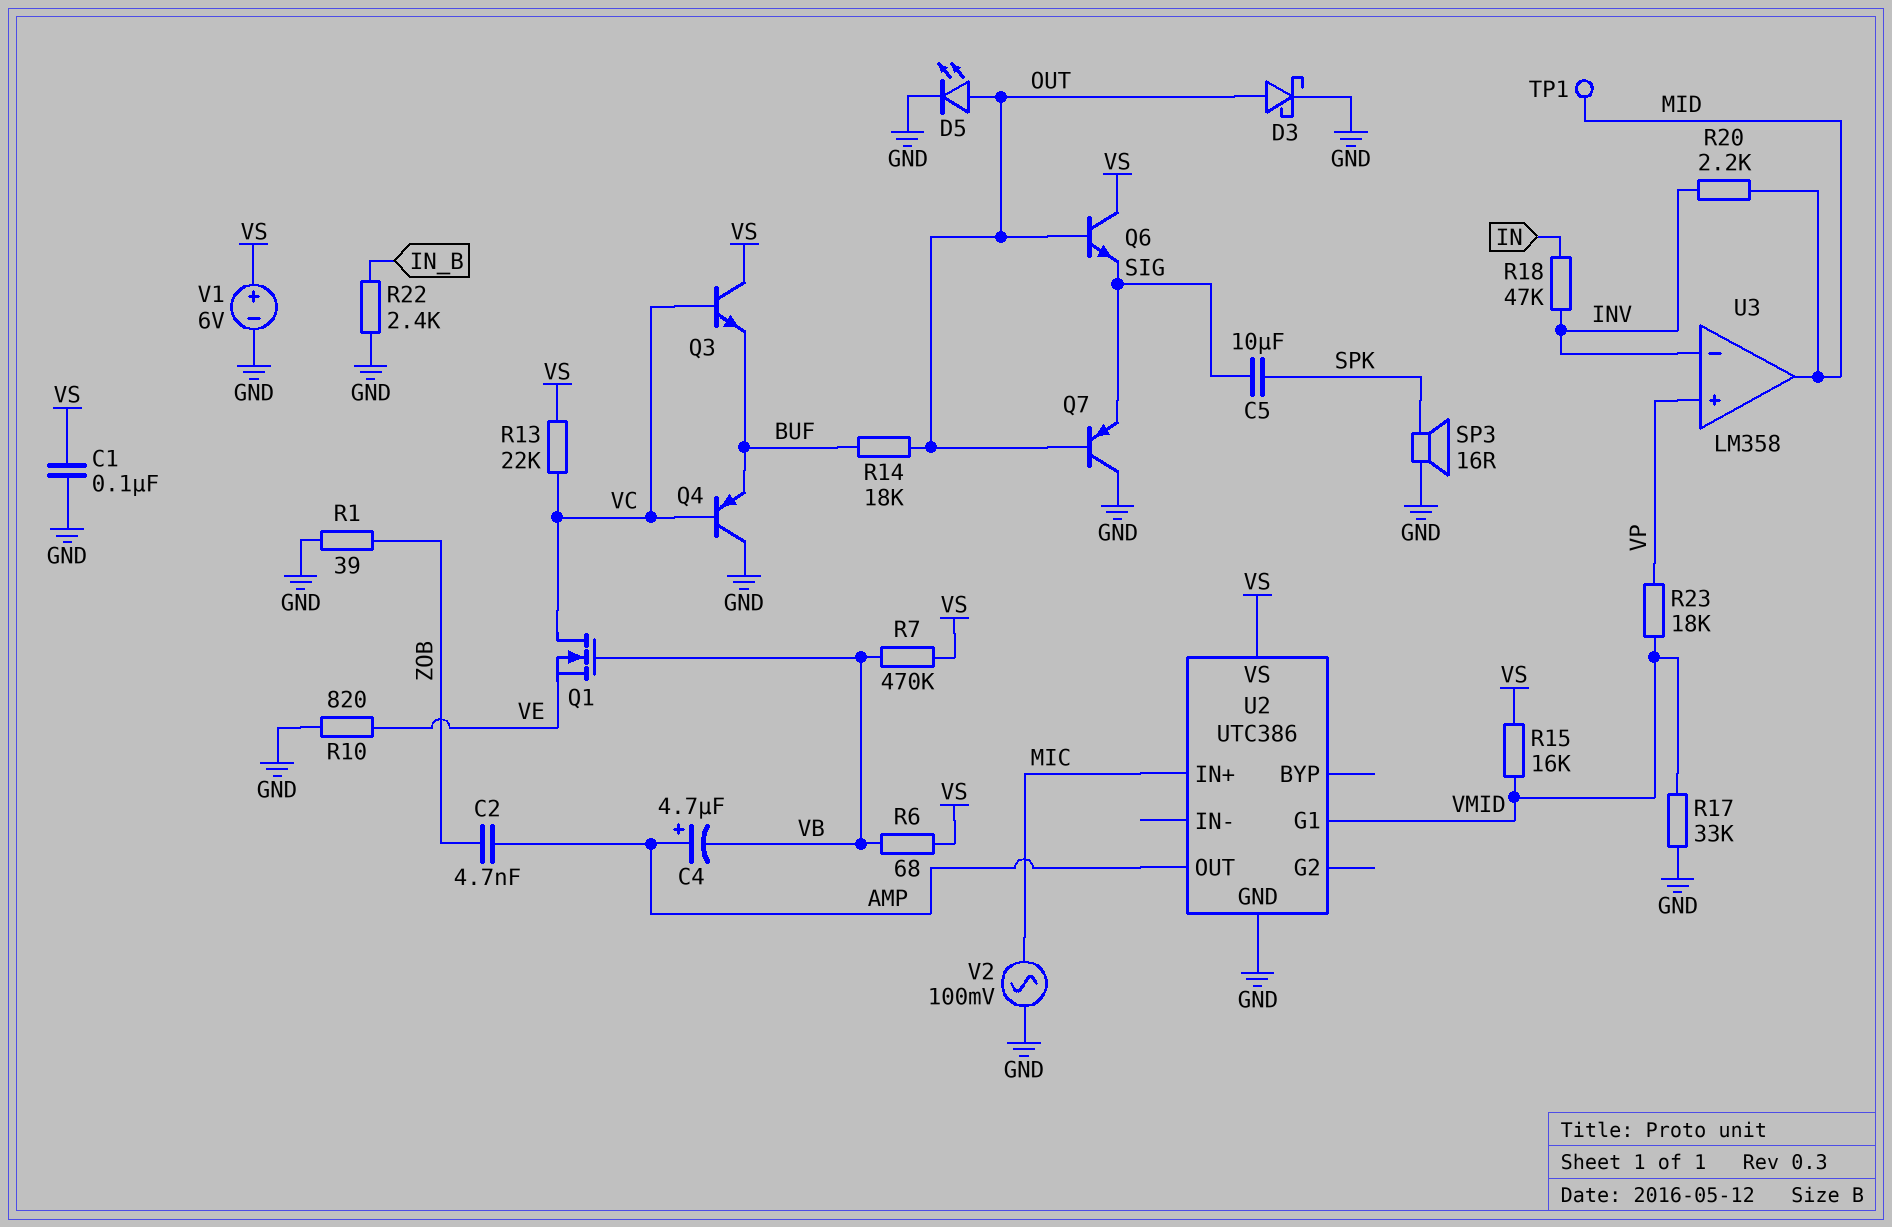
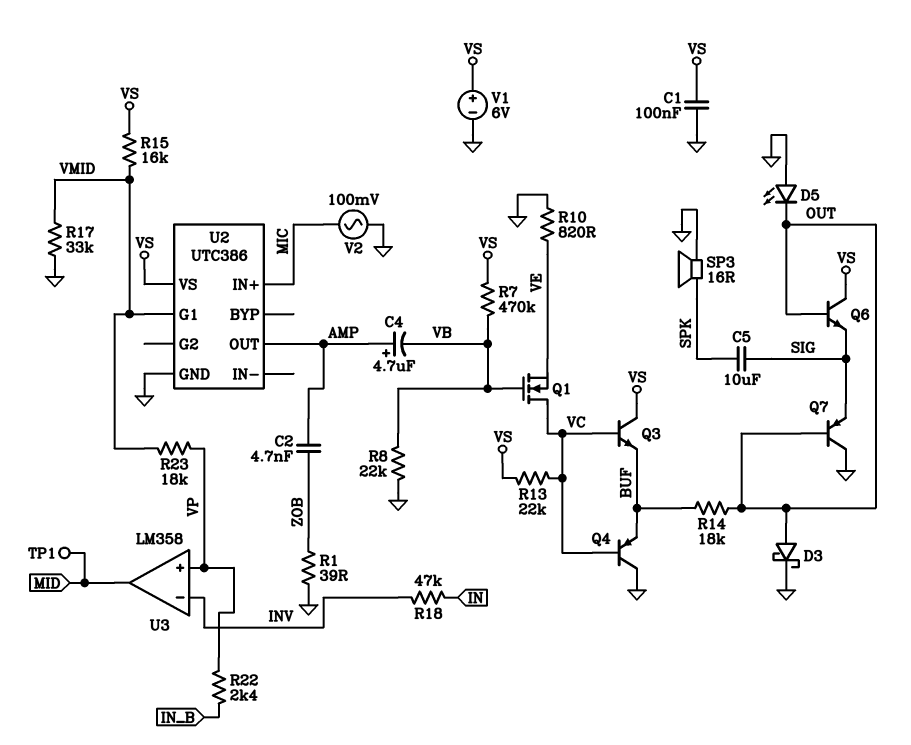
D5: LED (A OUT, K GND) -> LED (A GND, K OUT)
R6: 68 (VB, VS) -> none
R8: none -> 22k (GND, VB)
R20: 2.2k (INV, MID) -> none
R22: 2.4k (GND, IN_B) -> 2.4k (IN_B, VP)

